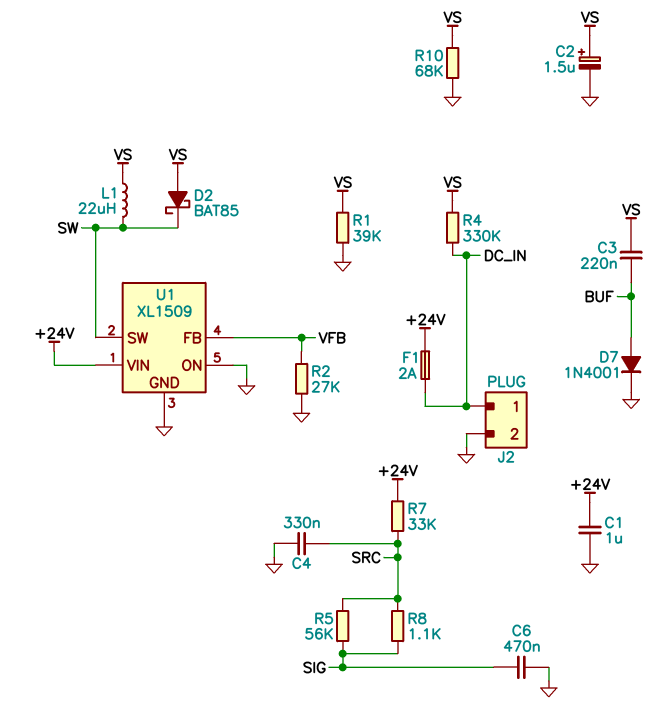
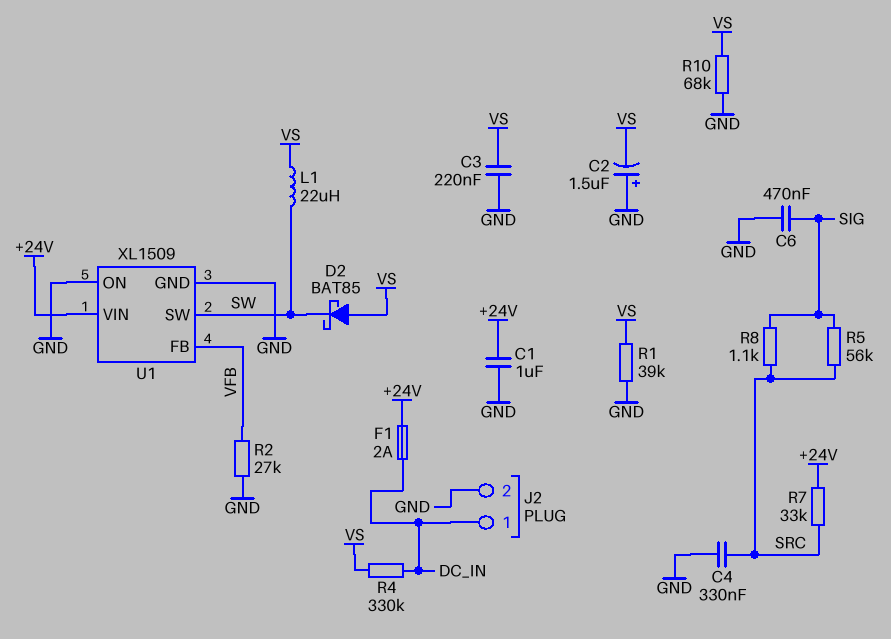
C2: 1.5uF (plus VS, minus GND) -> 1.5uF (plus GND, minus VS)
C3: 220nF (BUF, VS) -> 220nF (GND, VS)
D7: diode 1N4001 (A BUF, K GND) -> none

